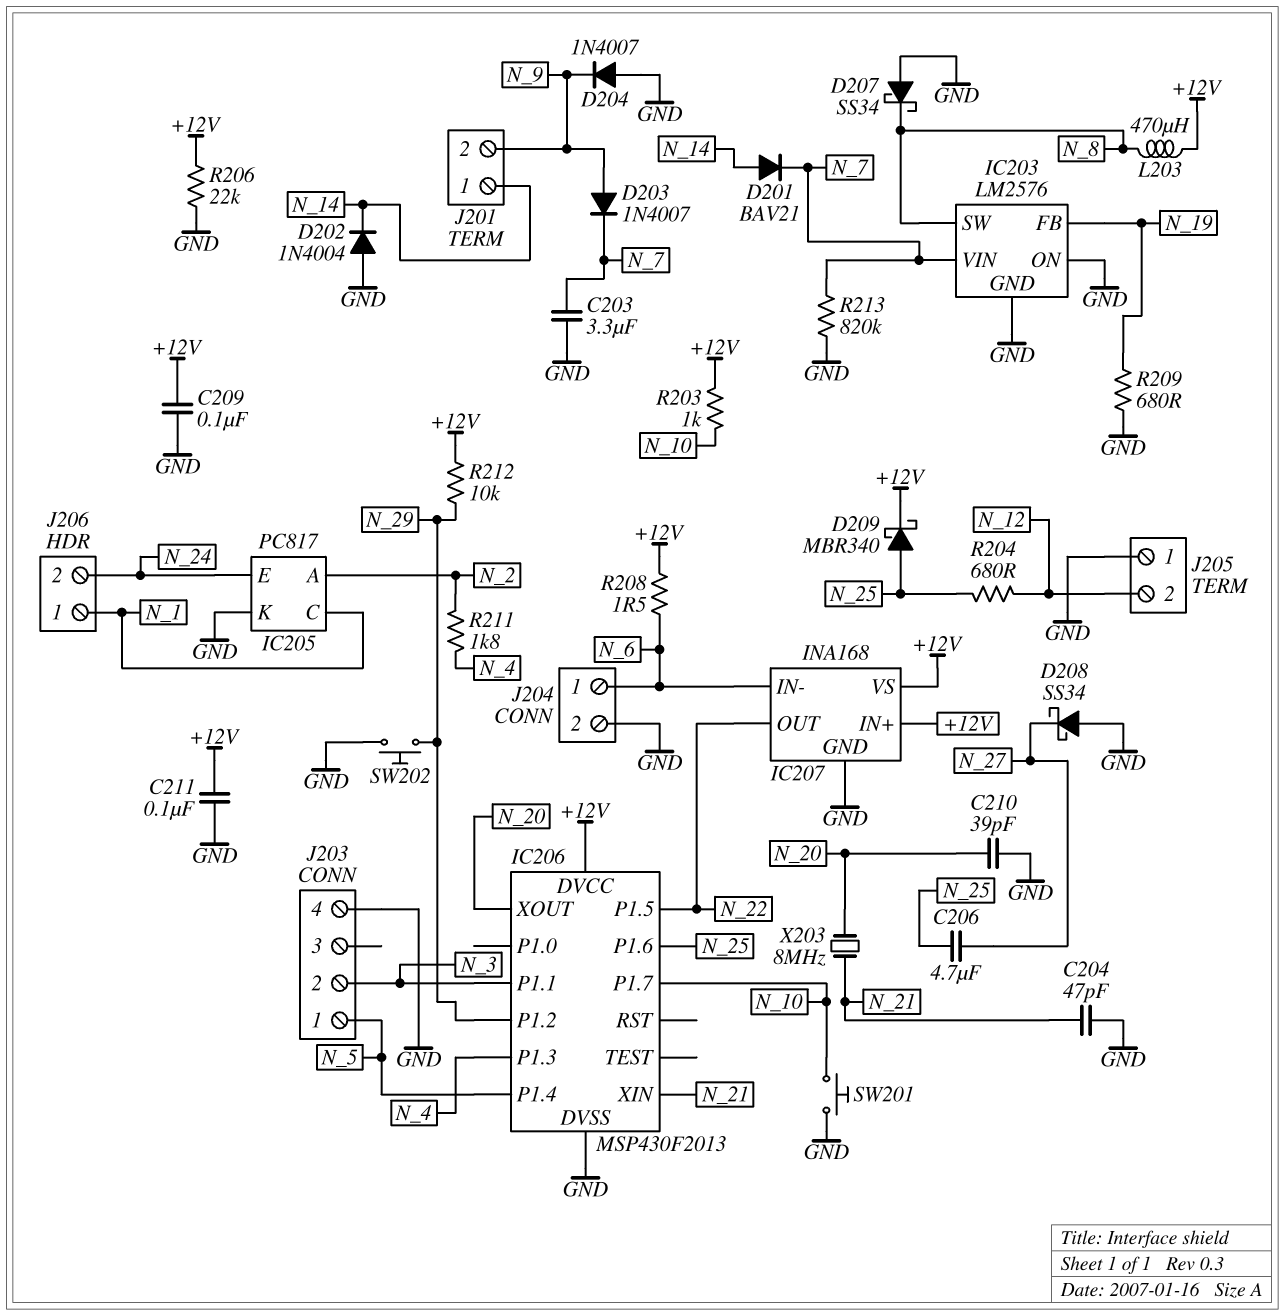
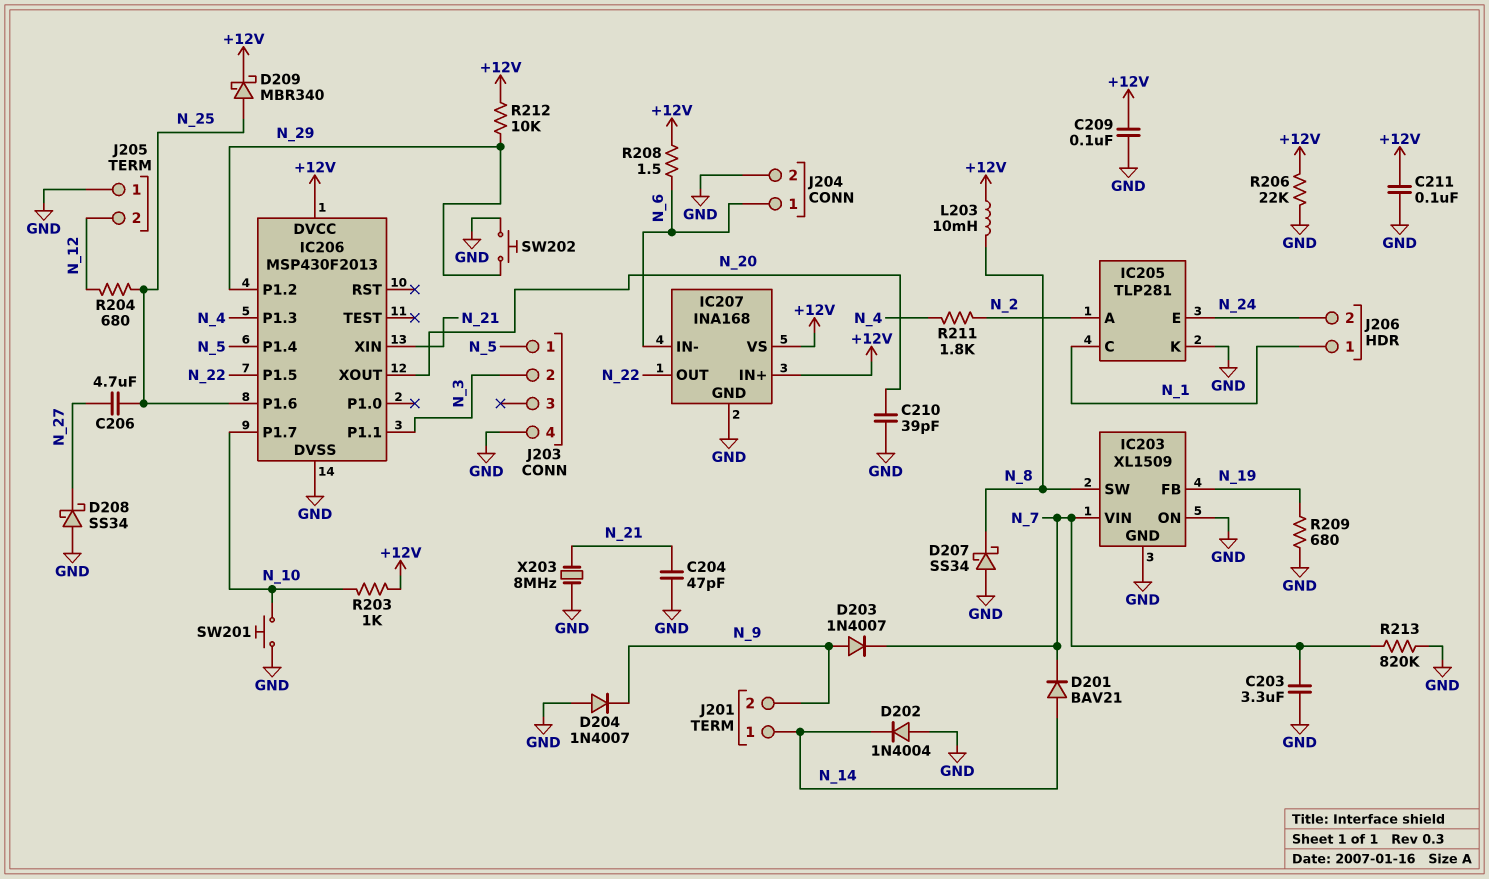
IC203: LM2576 -> XL1509
IC205: PC817 -> TLP281
L203: 470uH (+12V, N_8) -> 10mH (+12V, N_8)
X203: 8MHz (N_20, N_21) -> 8MHz (GND, N_21)

